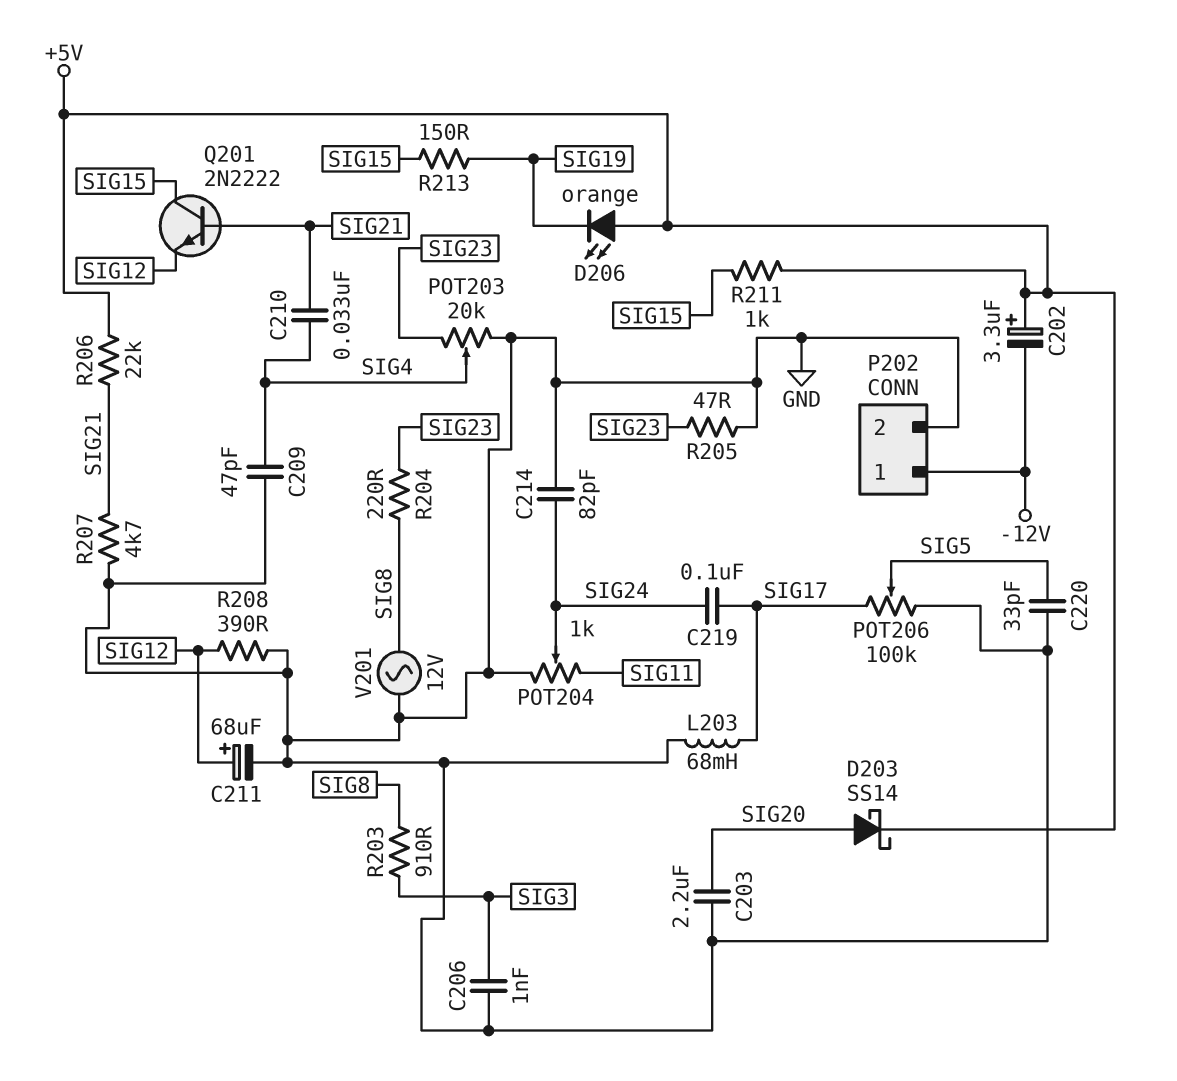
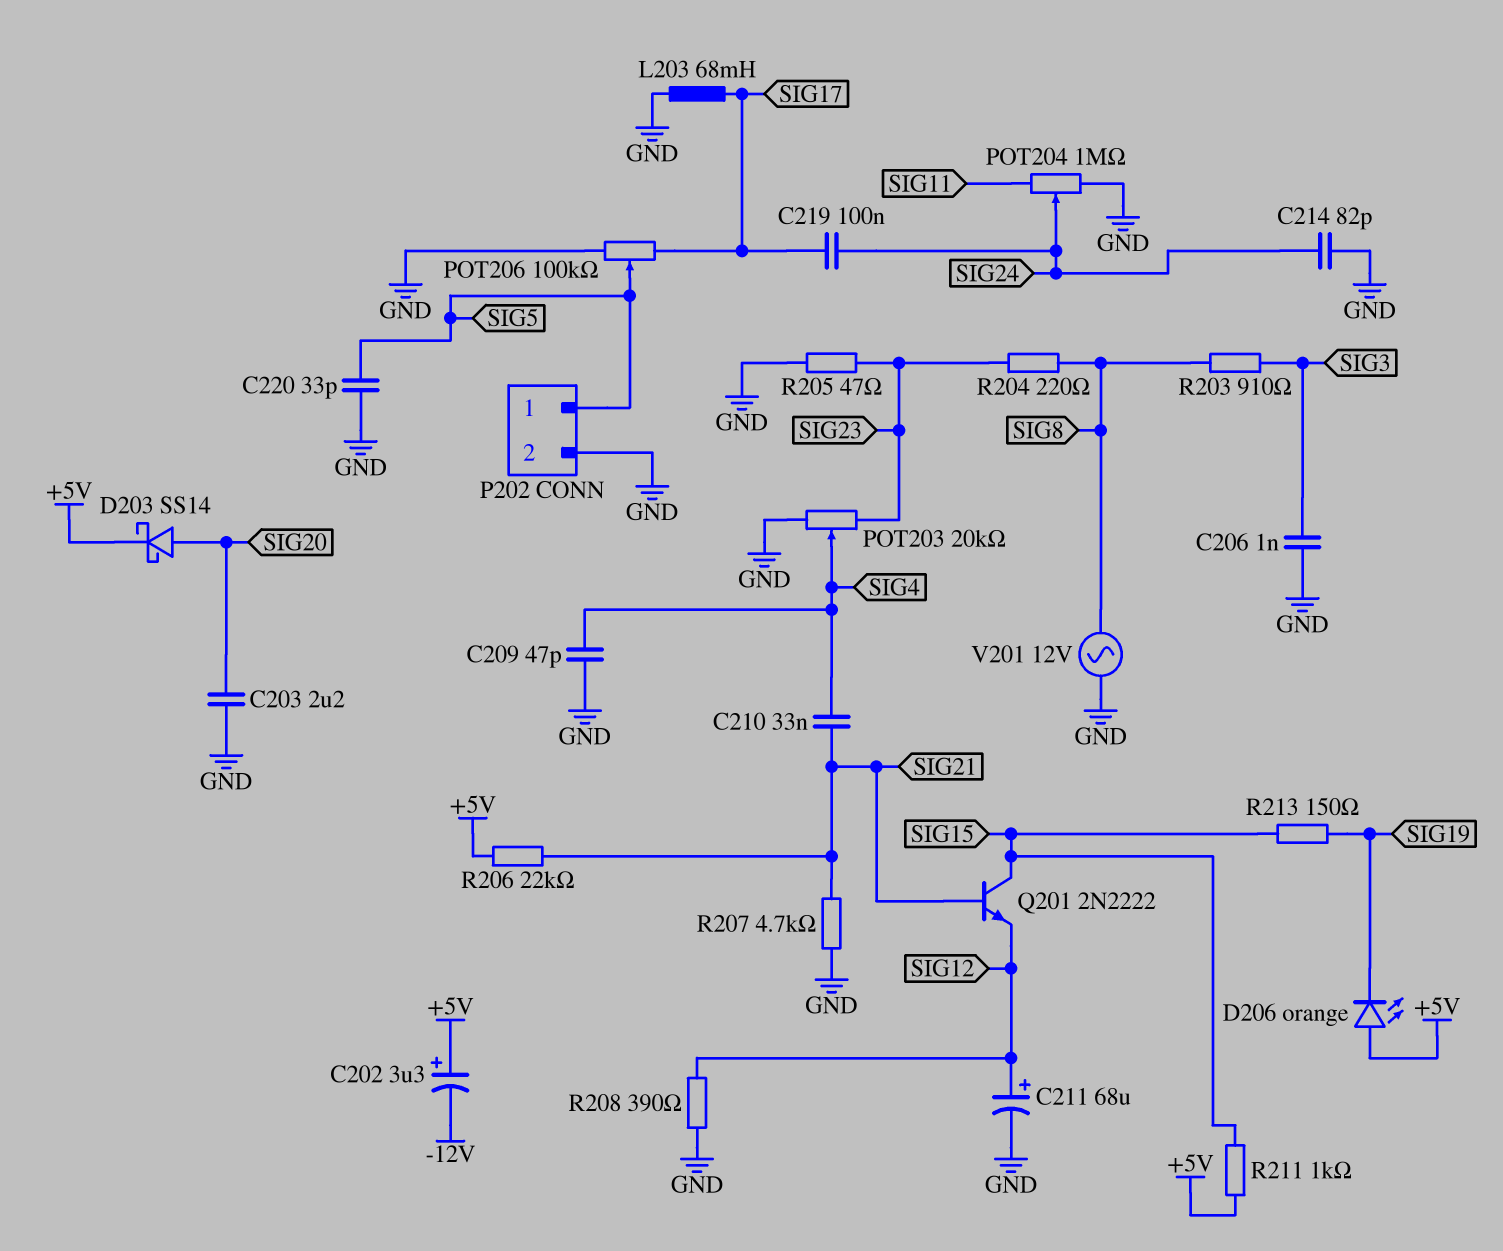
P202 pin 1: -12V -> SIG5
POT204: 1k (GND, SIG11, wiper SIG24) -> 1M (GND, SIG11, wiper SIG24)

